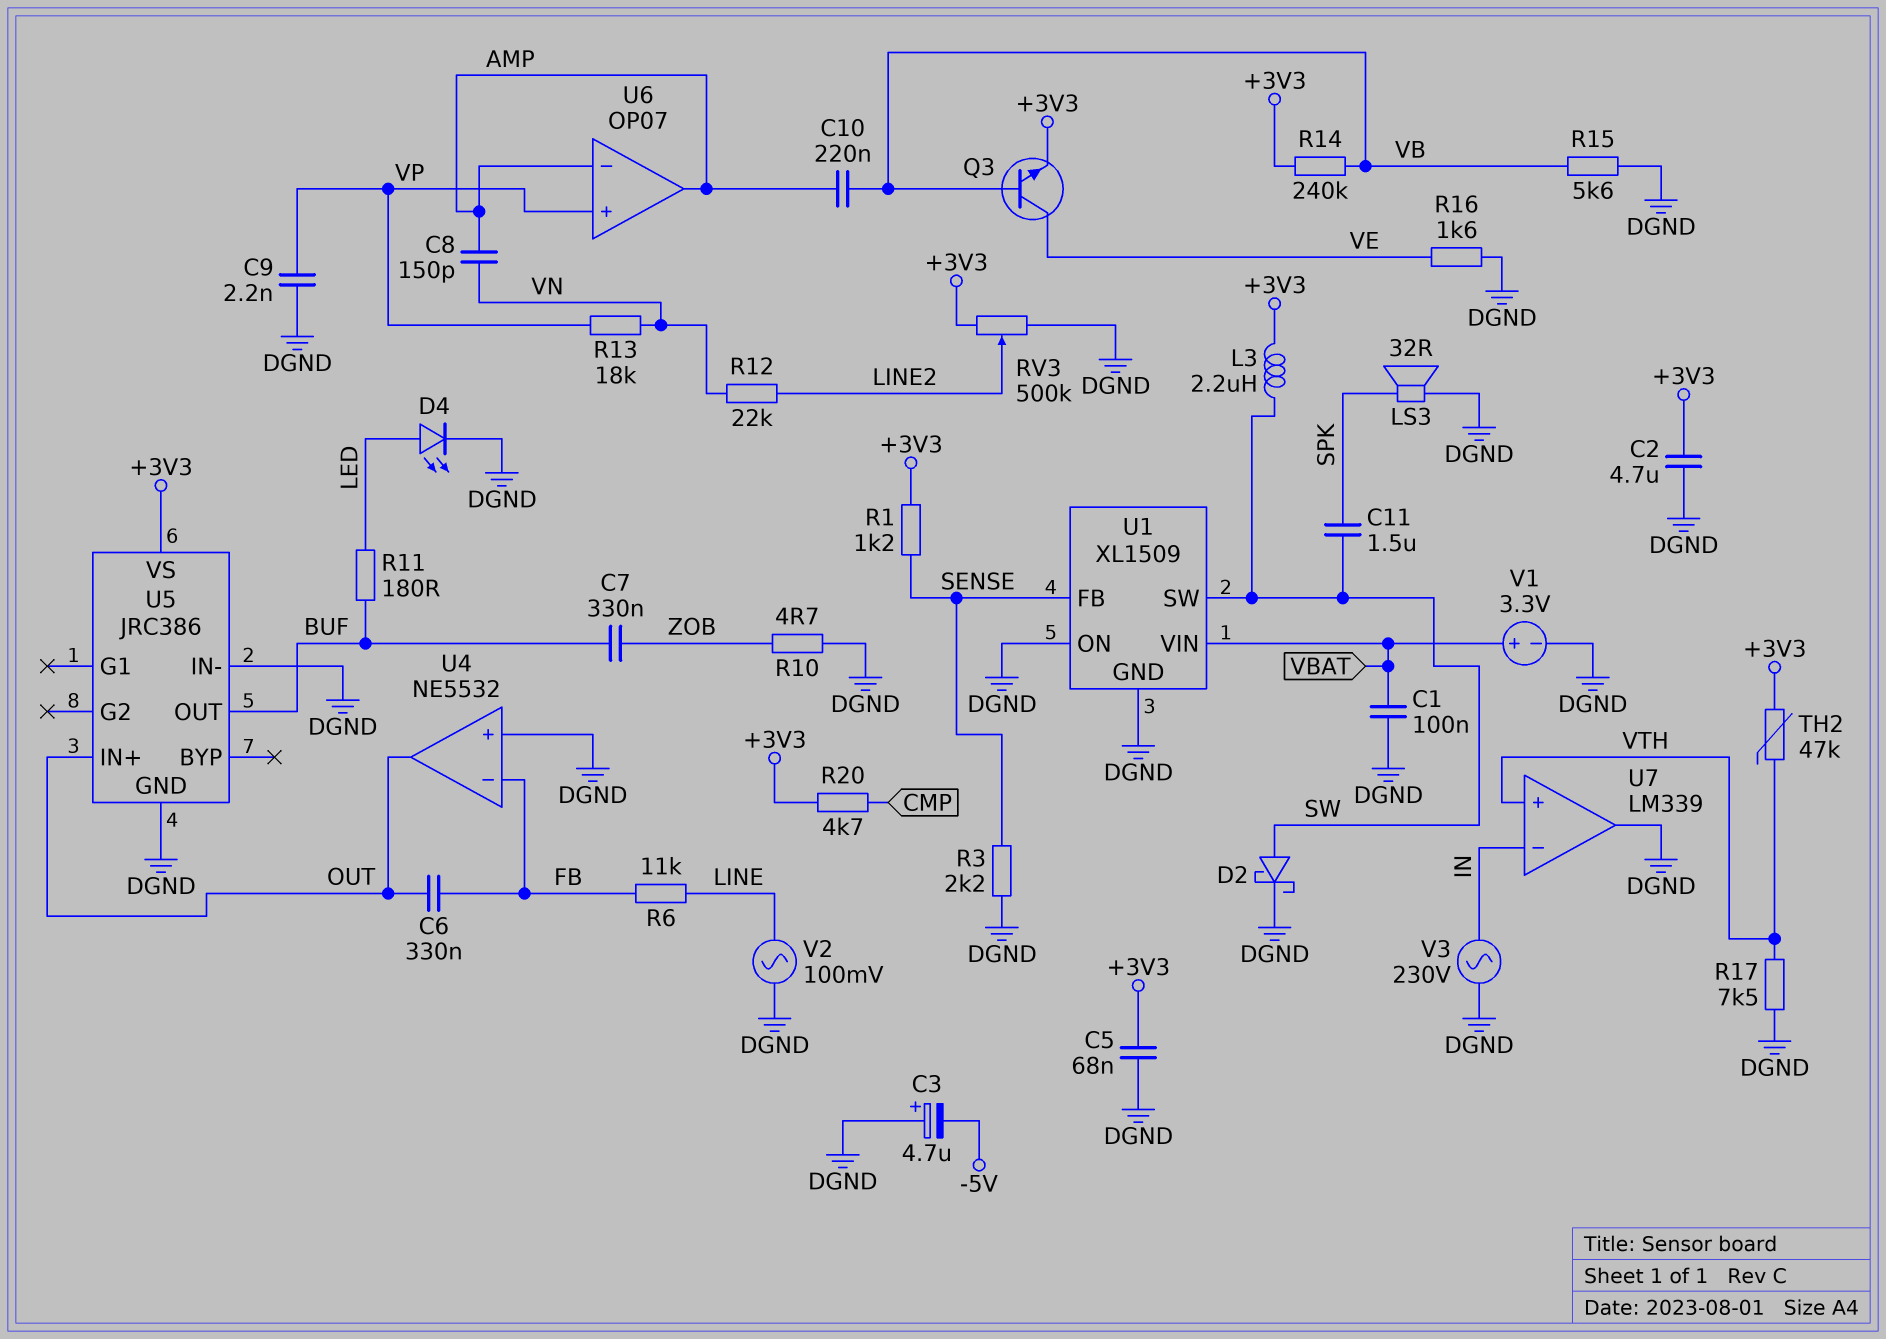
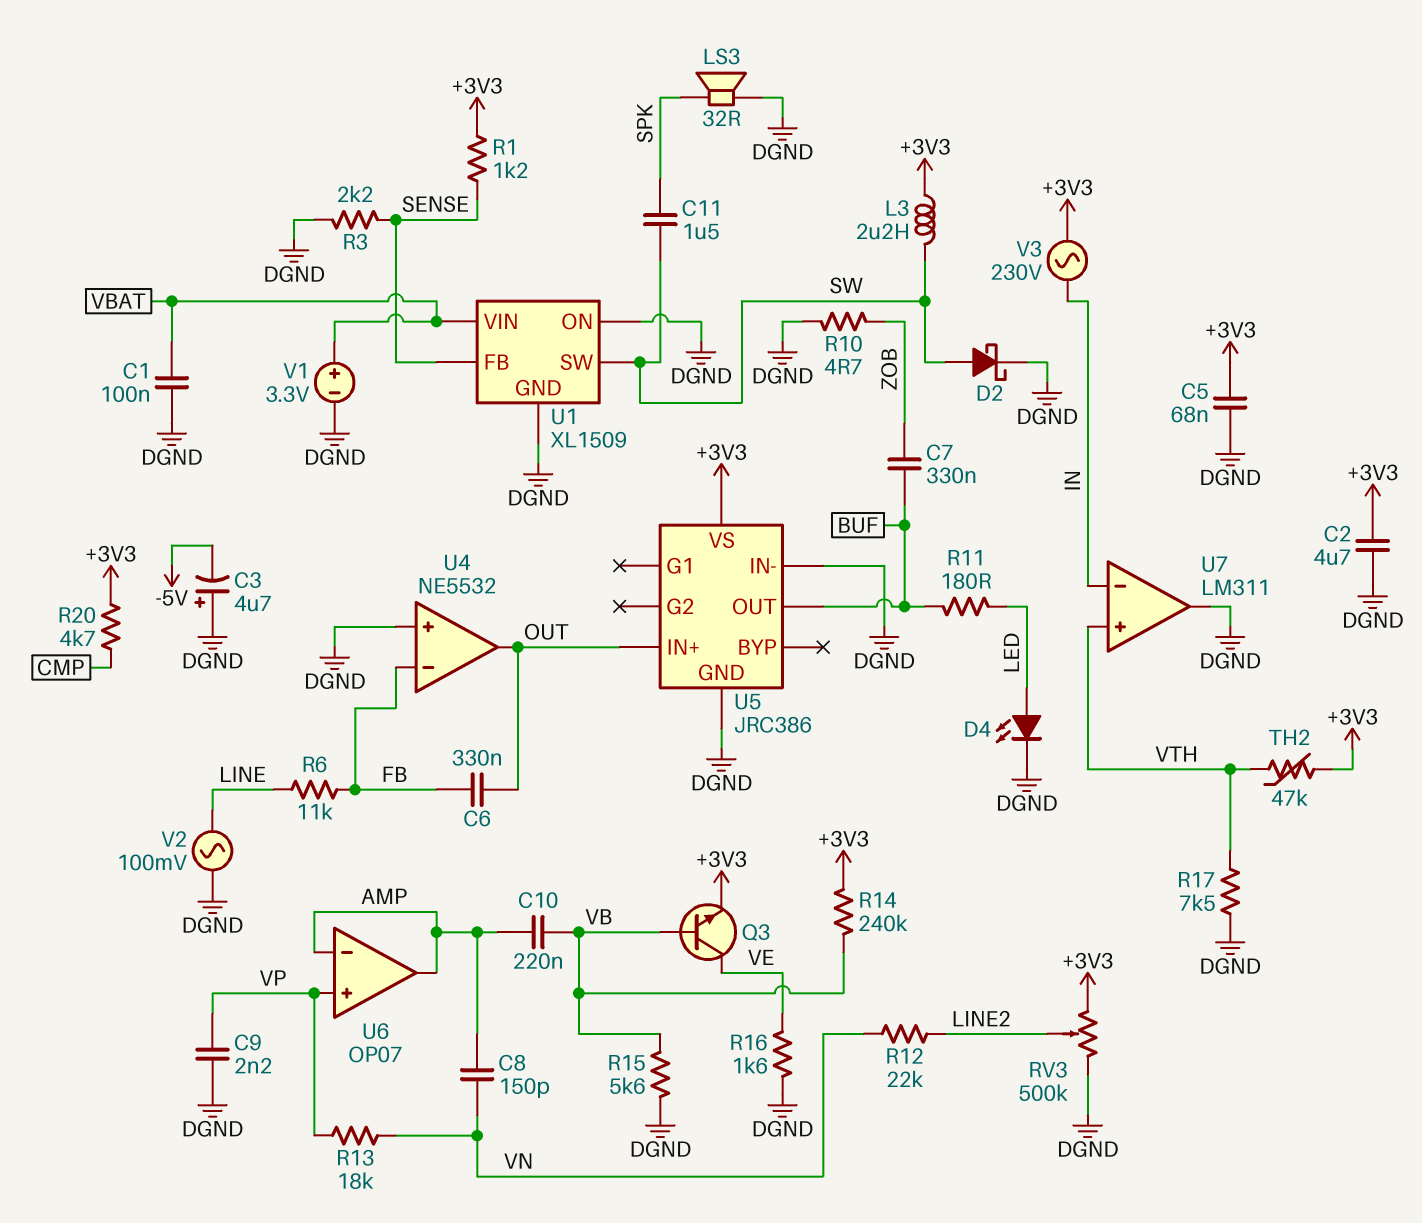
U7: LM339 -> LM311
V3: AC 230V (DGND, IN) -> AC 230V (+3V3, IN)

